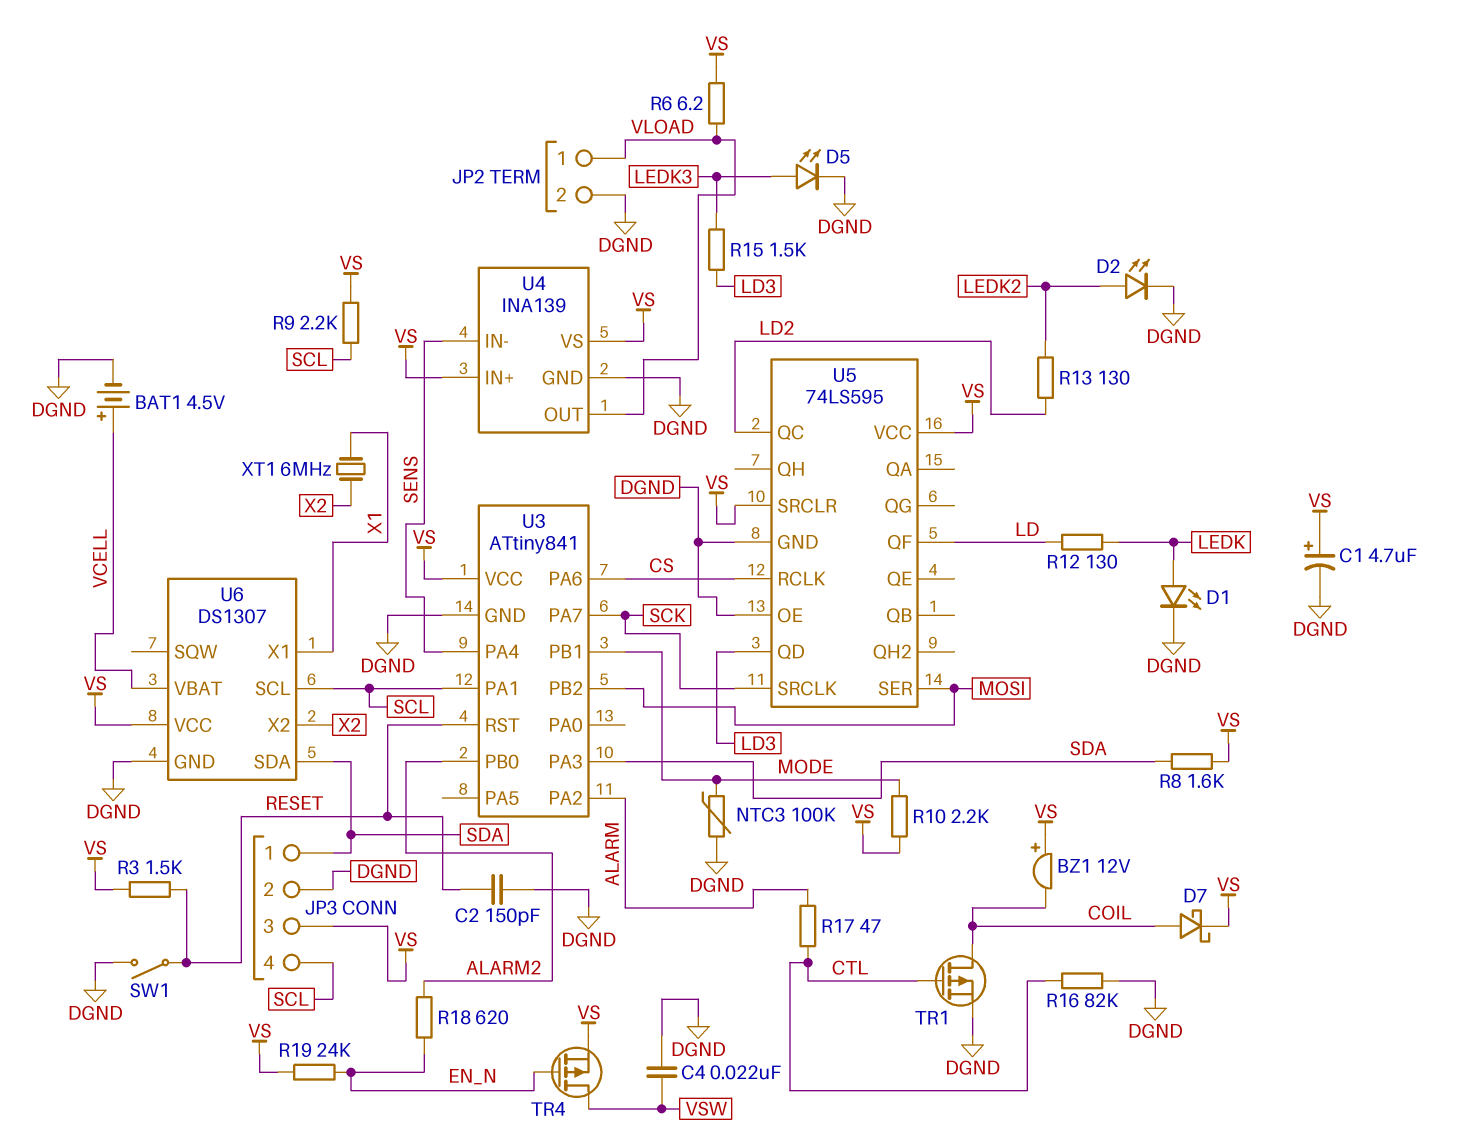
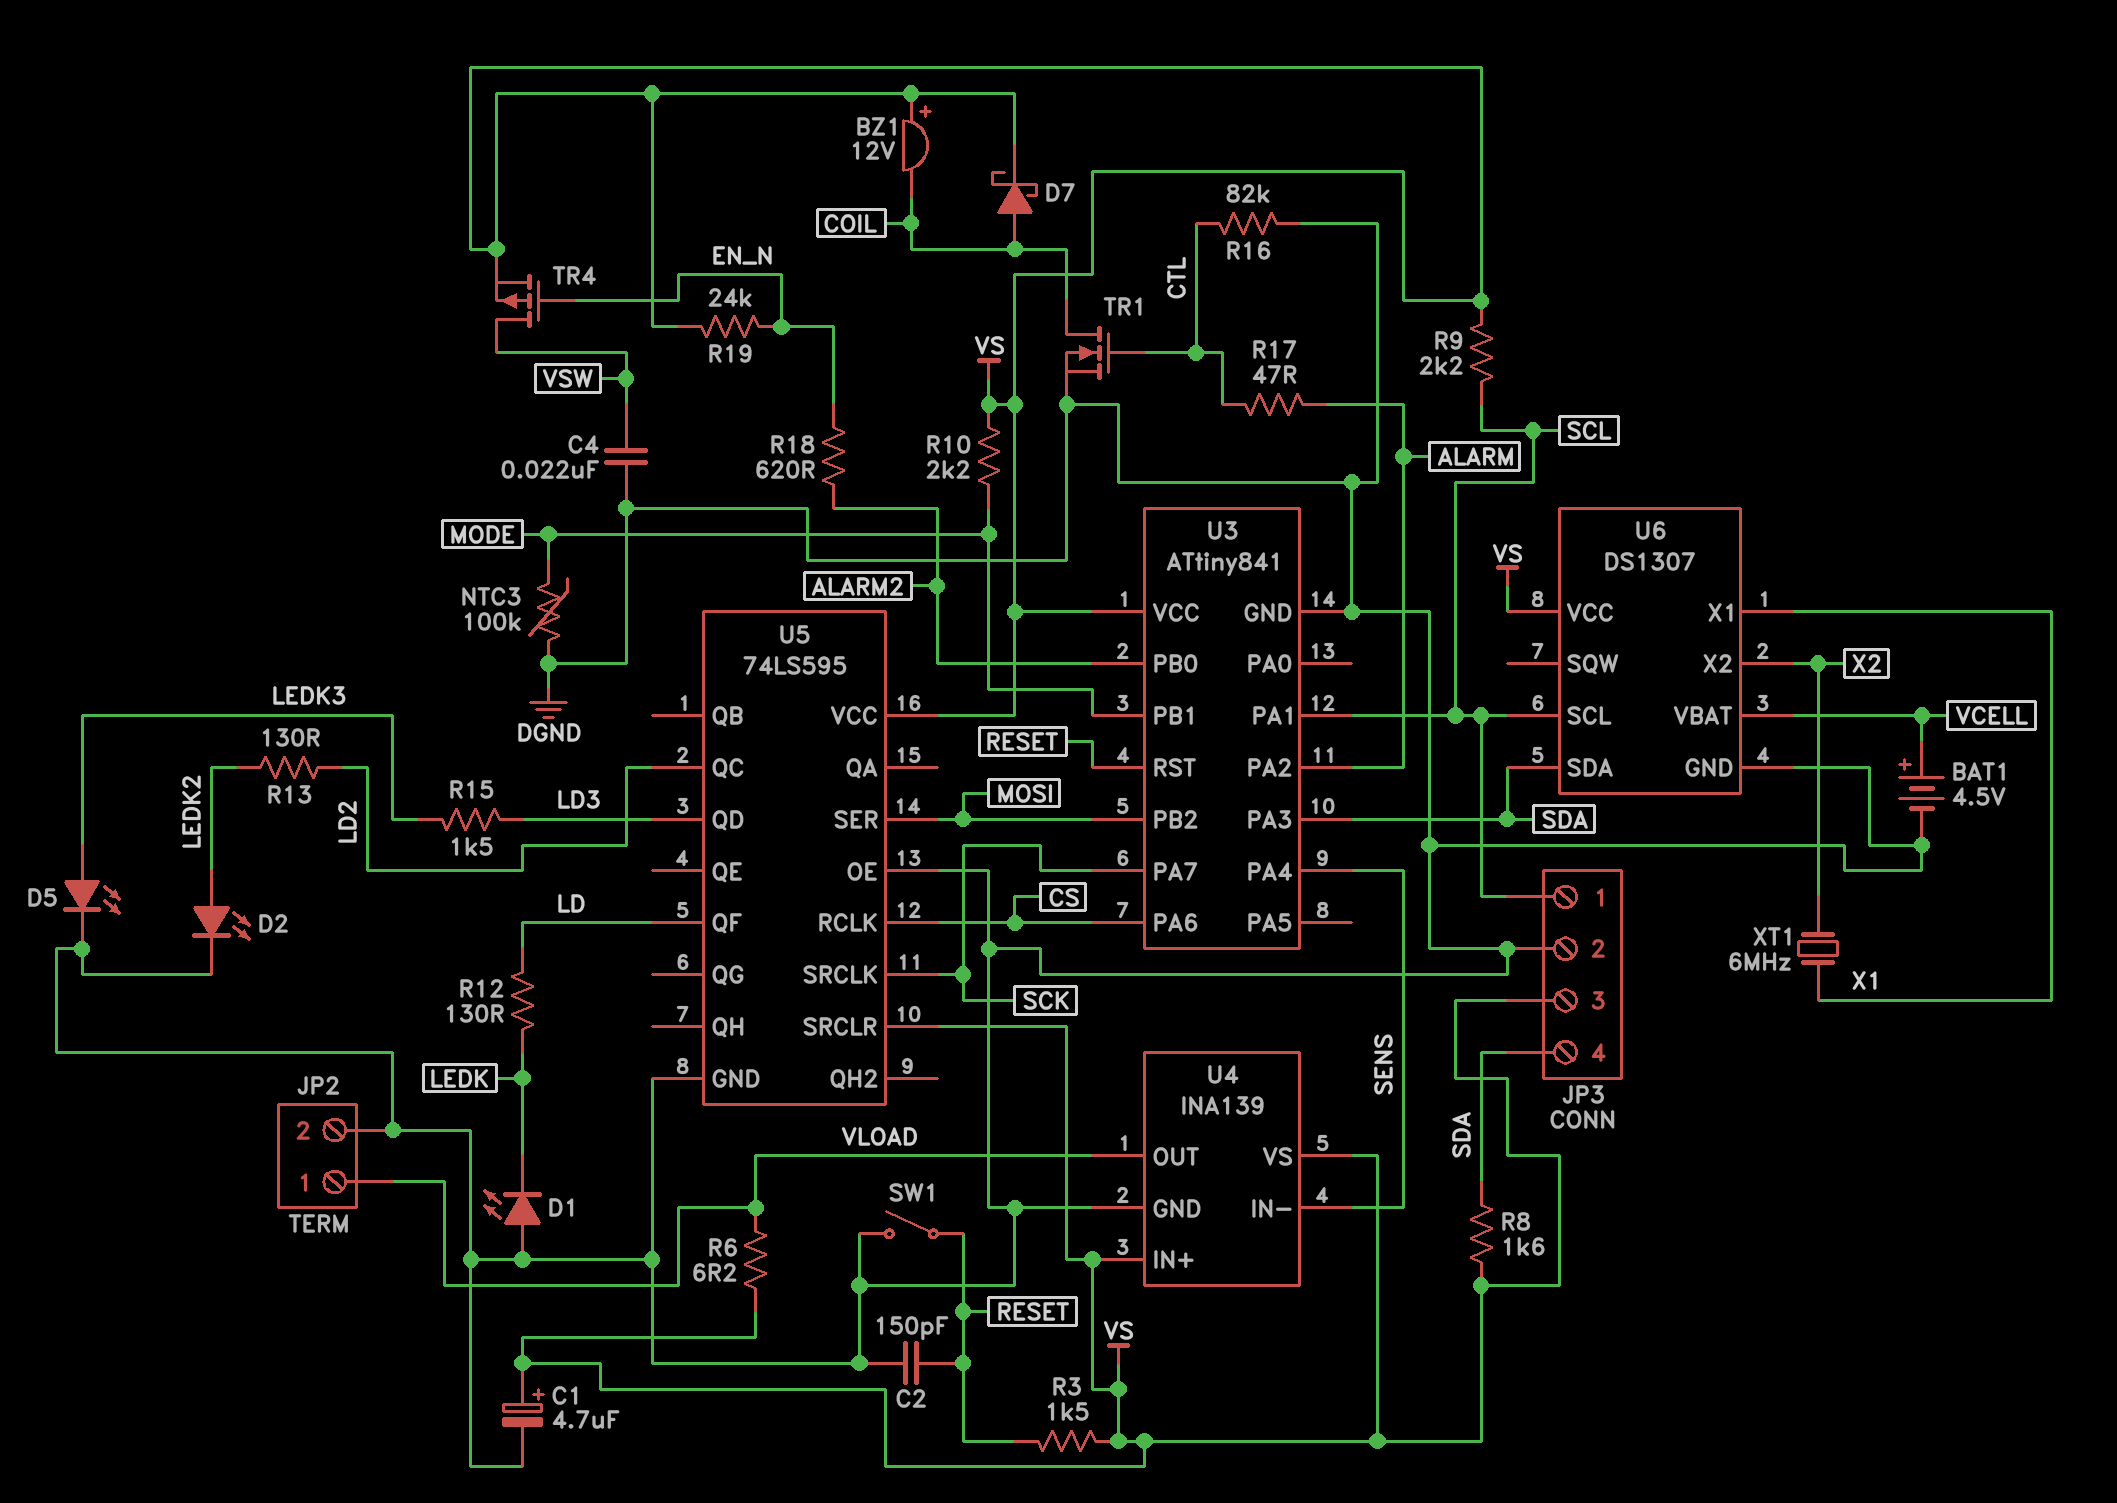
D1: LED (A LEDK, K DGND) -> LED (A DGND, K LEDK)
JP3 pin 1: SDA -> SCL
JP3 pin 4: SCL -> SDA
TR1: PMOS (G CTL, D COIL, S DGND) -> NMOS (G CTL, D COIL, S DGND)

